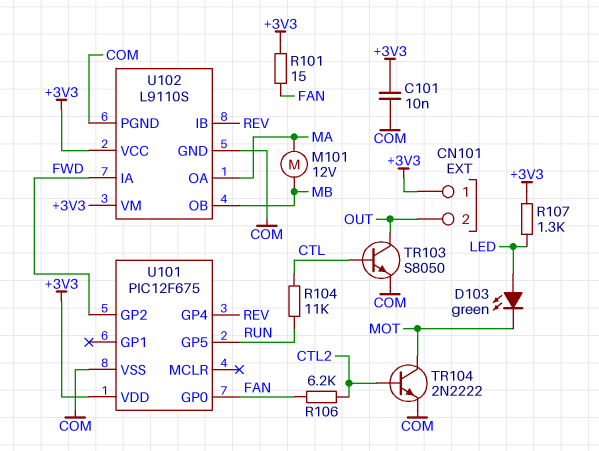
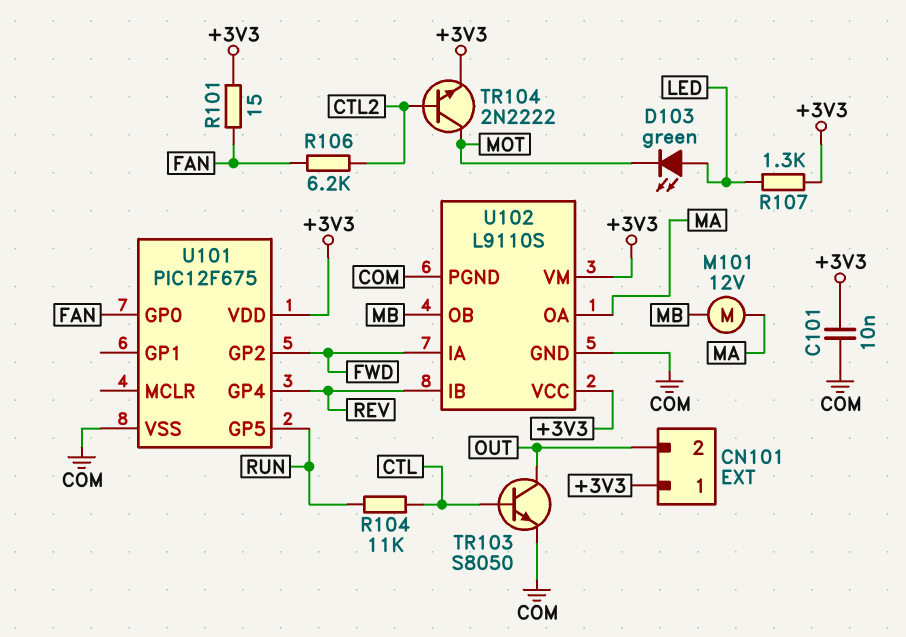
TR104: NPN 2N2222 (B CTL2, C MOT, E COM) -> NPN 2N2222 (B CTL2, C MOT, E +3V3)

